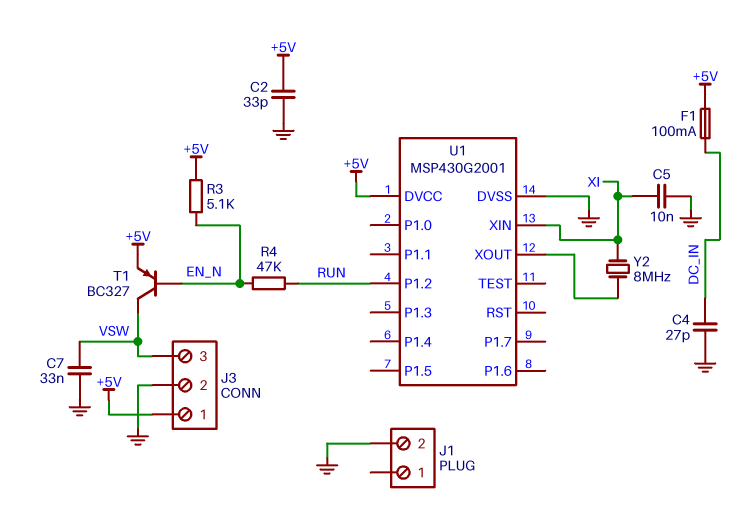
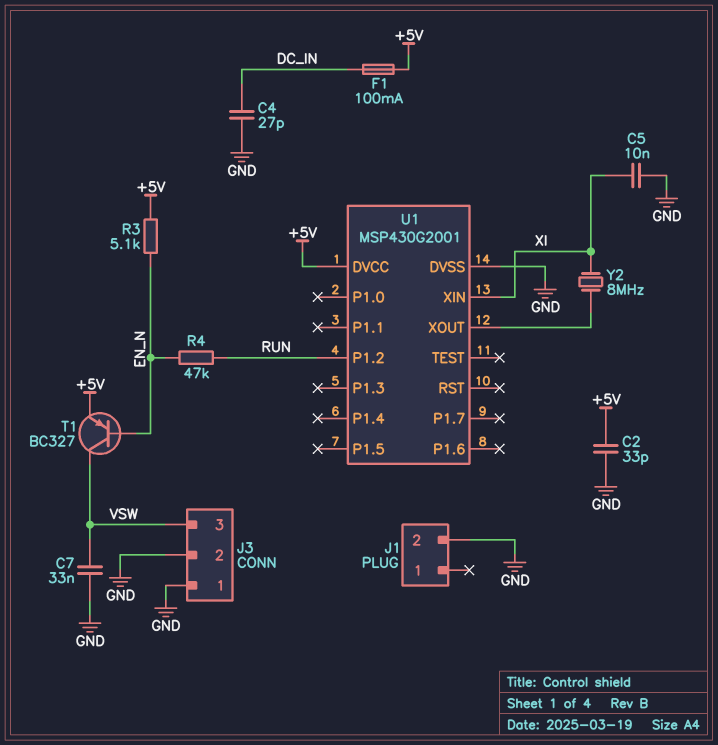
J3 pin 1: +5V -> GND

